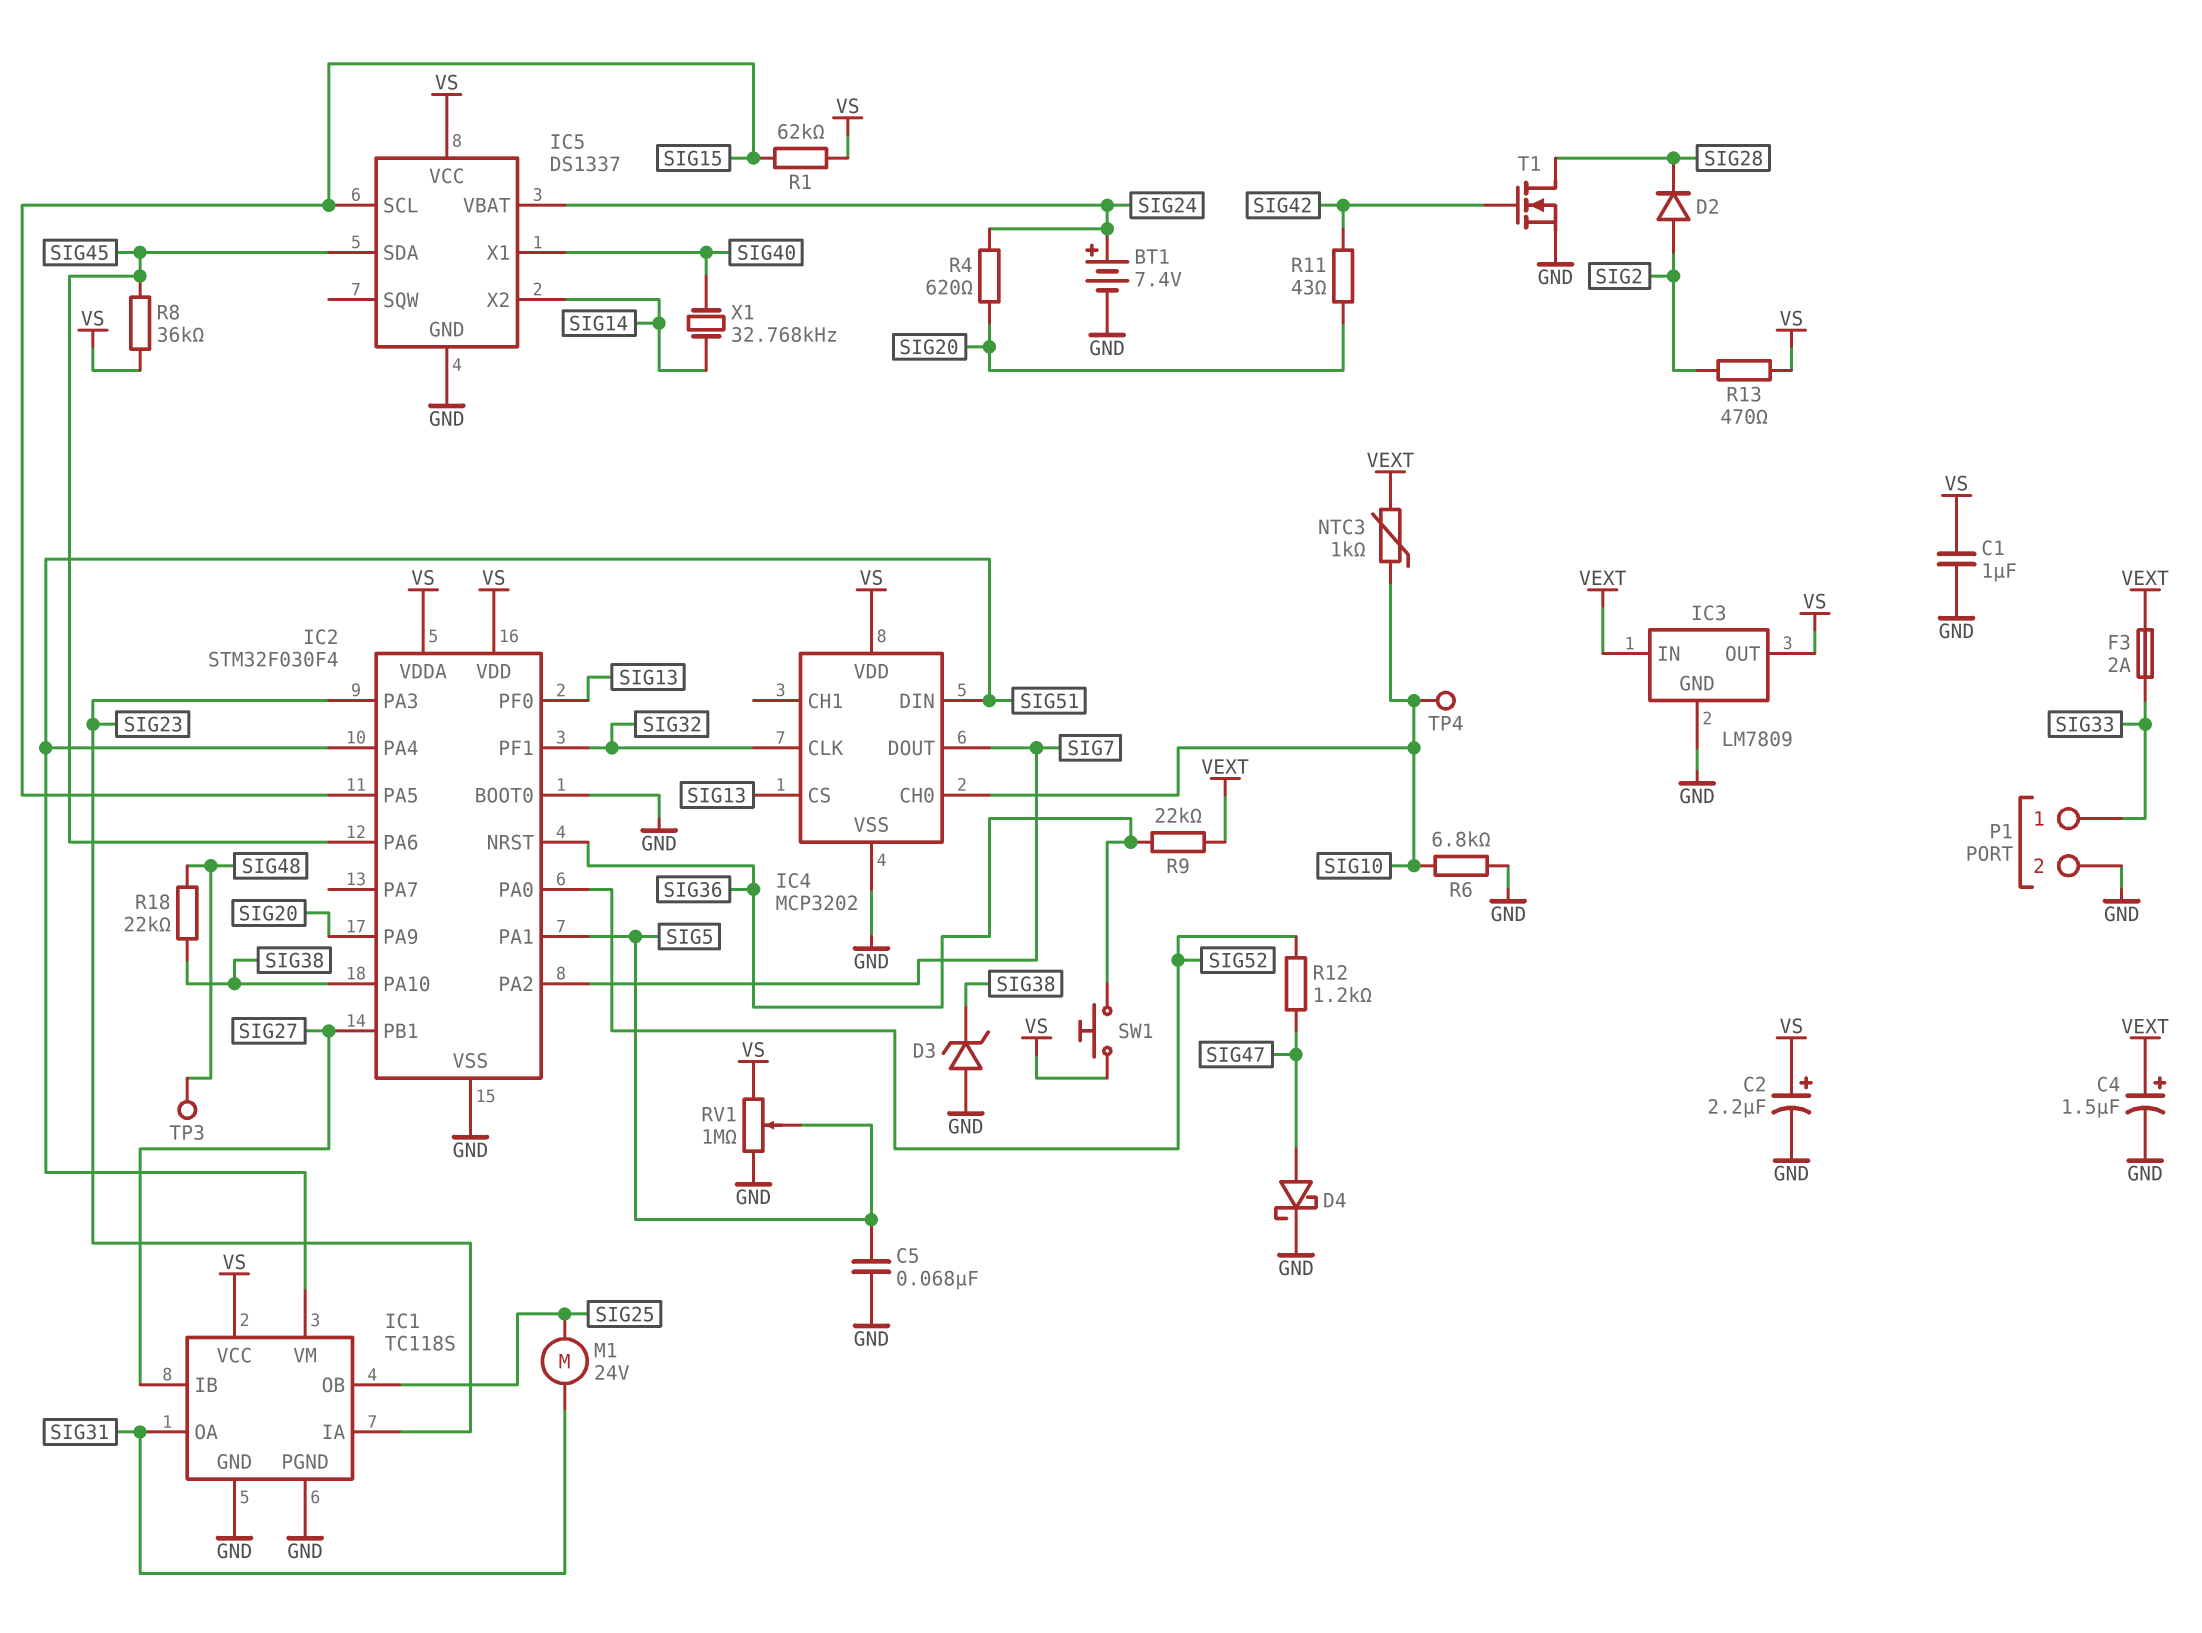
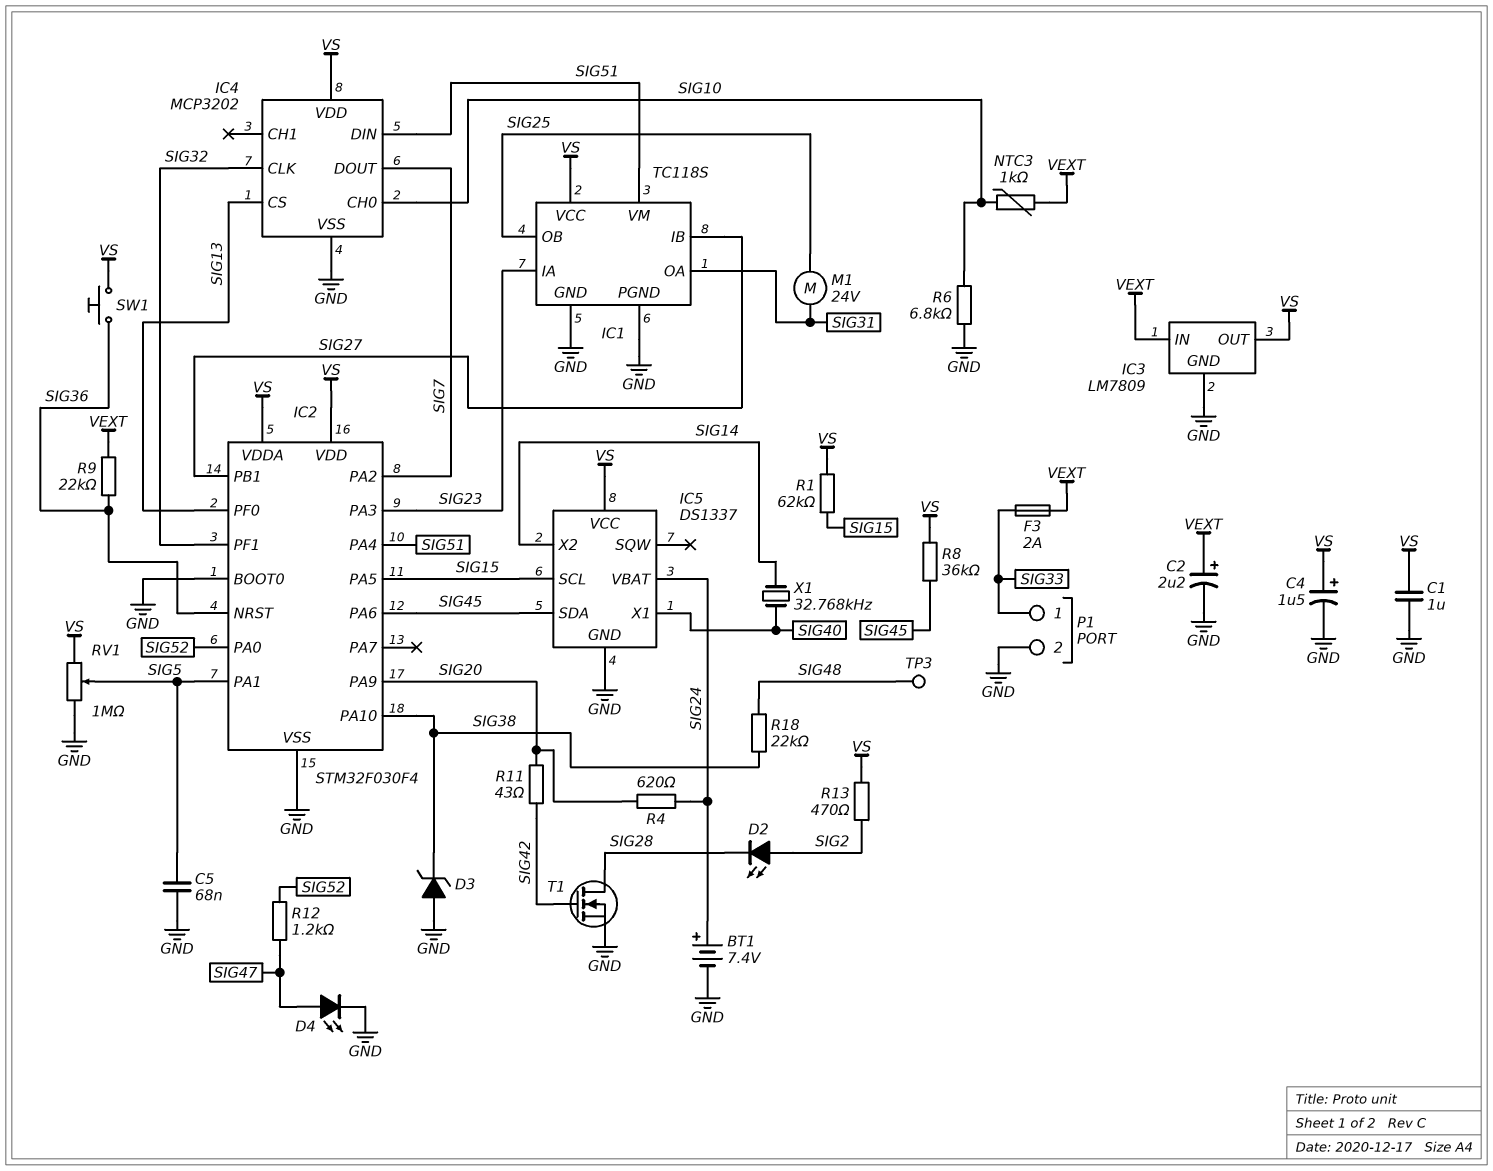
C2: 2.2uF (plus VS, minus GND) -> 2.2uF (plus VEXT, minus GND)
C4: 1.5uF (plus VEXT, minus GND) -> 1.5uF (plus VS, minus GND)
D2: diode (A SIG2, K SIG28) -> LED (A SIG2, K SIG28)
D4: schottky (A SIG47, K GND) -> LED (A SIG47, K GND)
TP4: test point (SIG10) -> none

